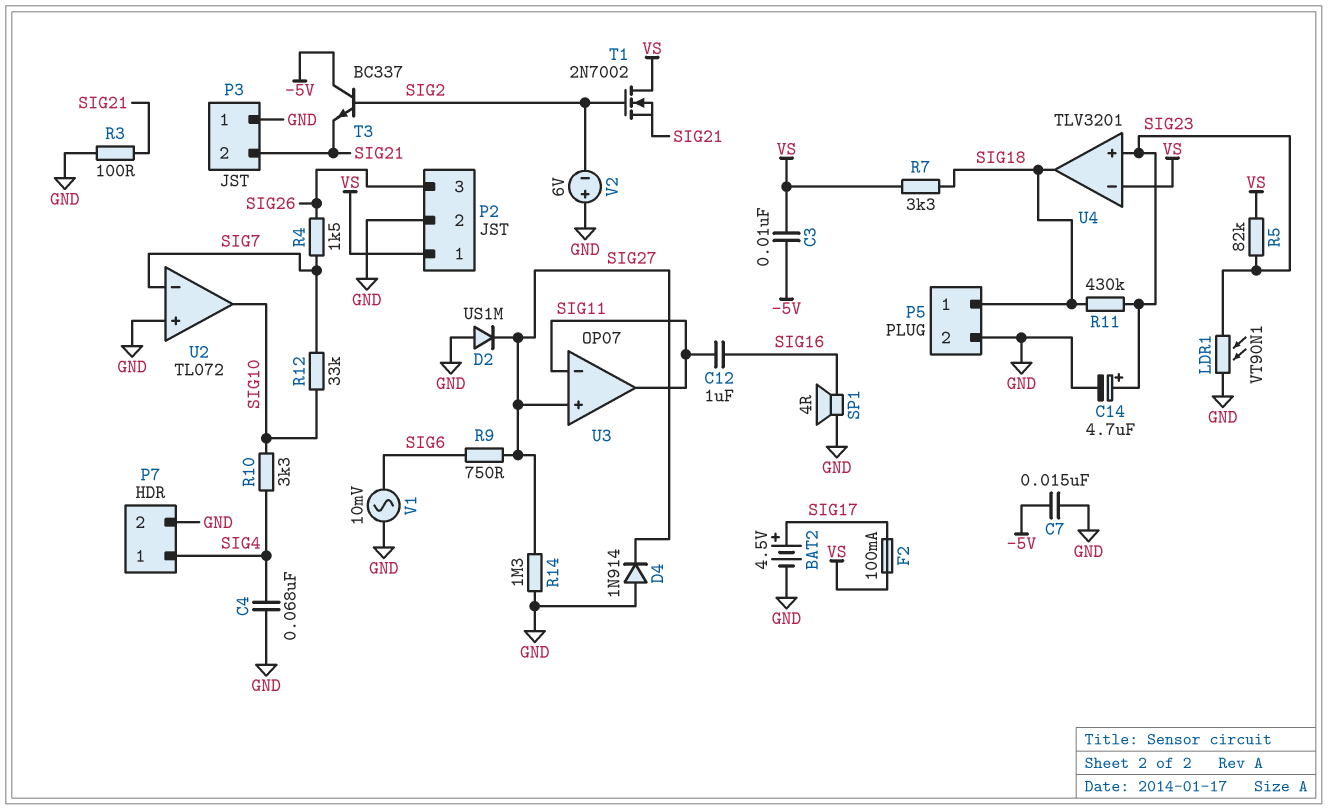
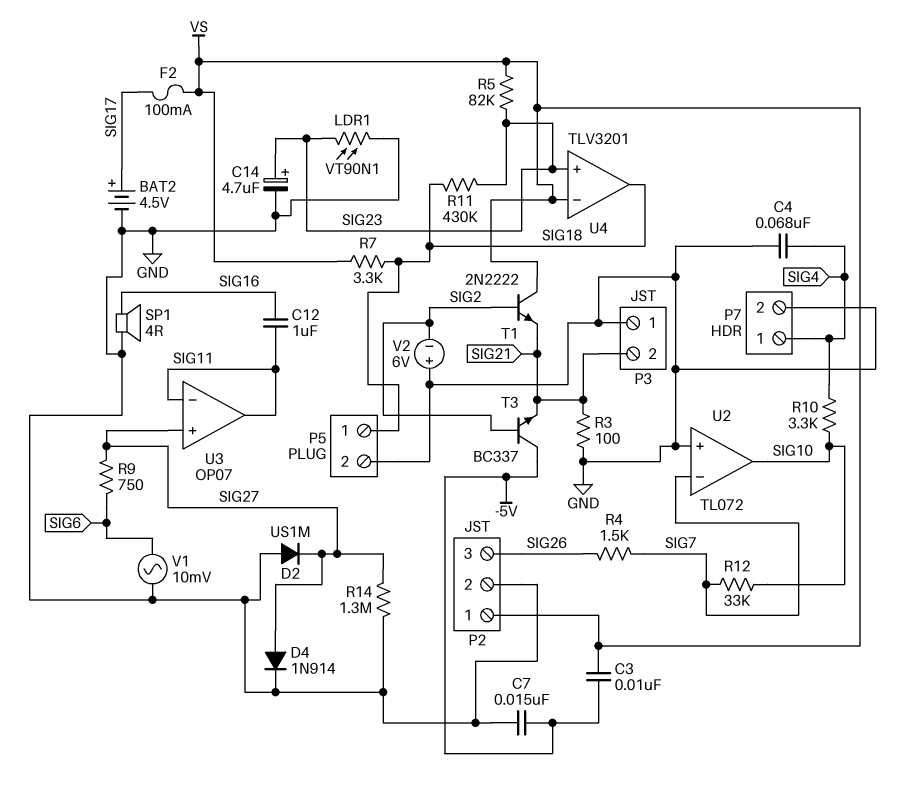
D4: diode 1N914 (A GND, K SIG27) -> diode 1N914 (A SIG27, K GND)
T1: NMOS 2N7002 (G SIG2, D VS, S SIG21) -> NPN 2N2222 (B SIG2, C VS, E SIG21)

